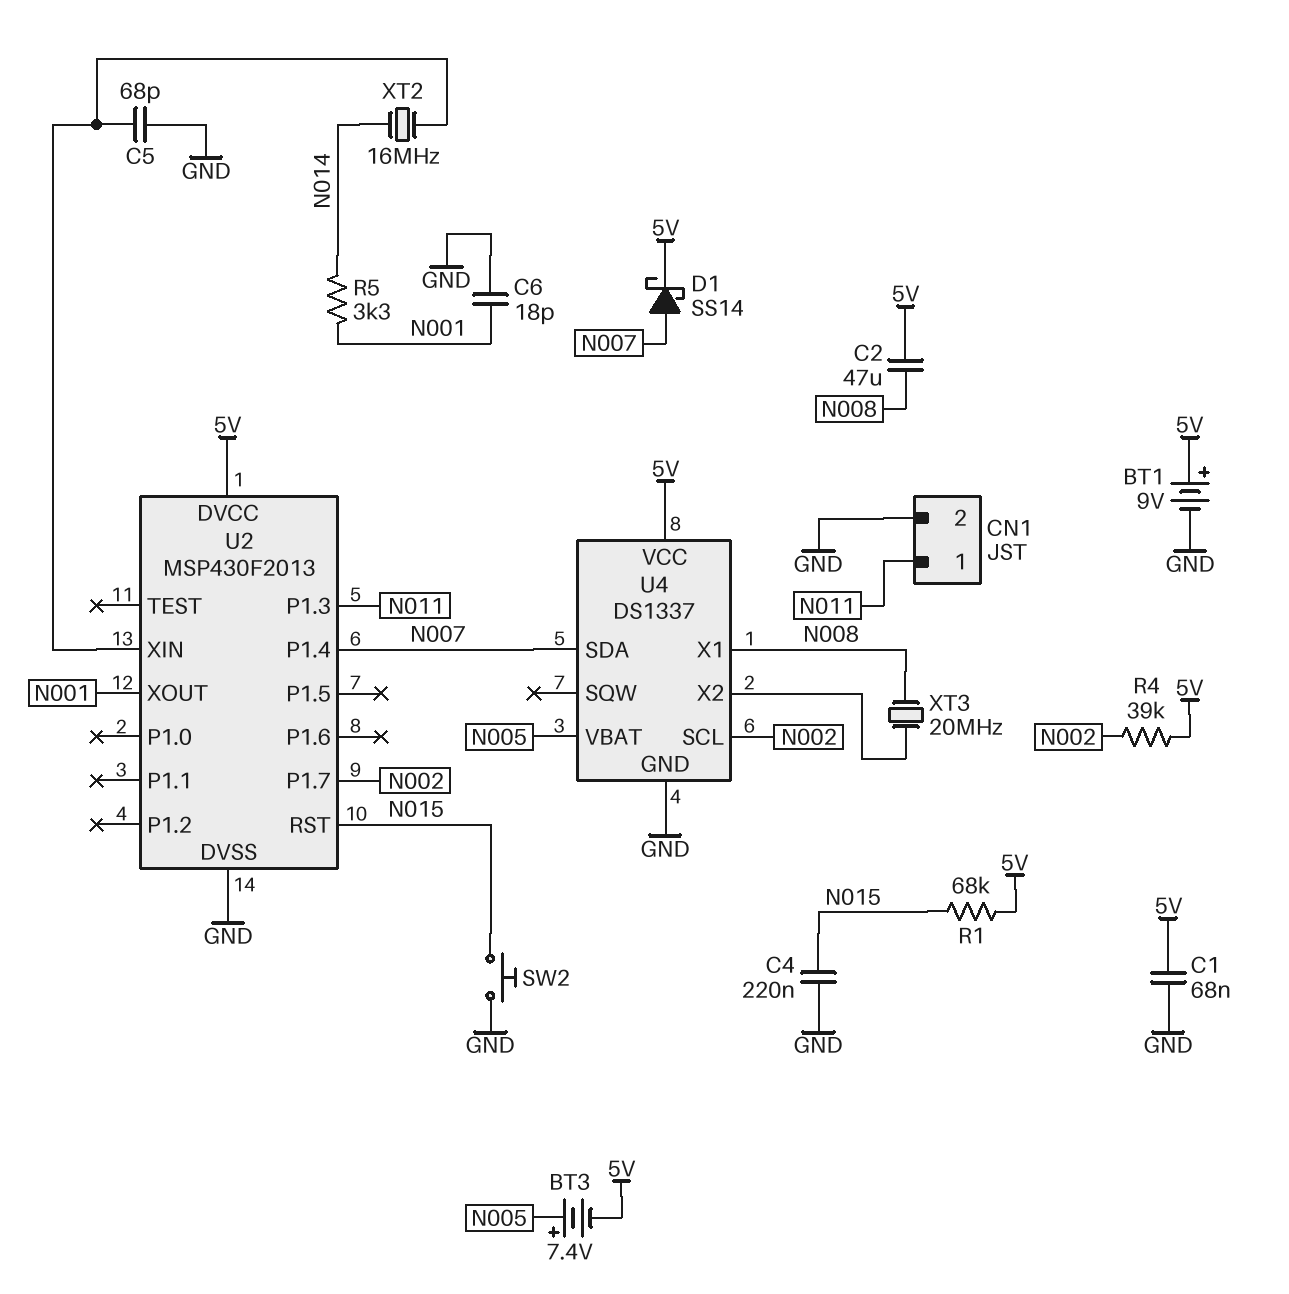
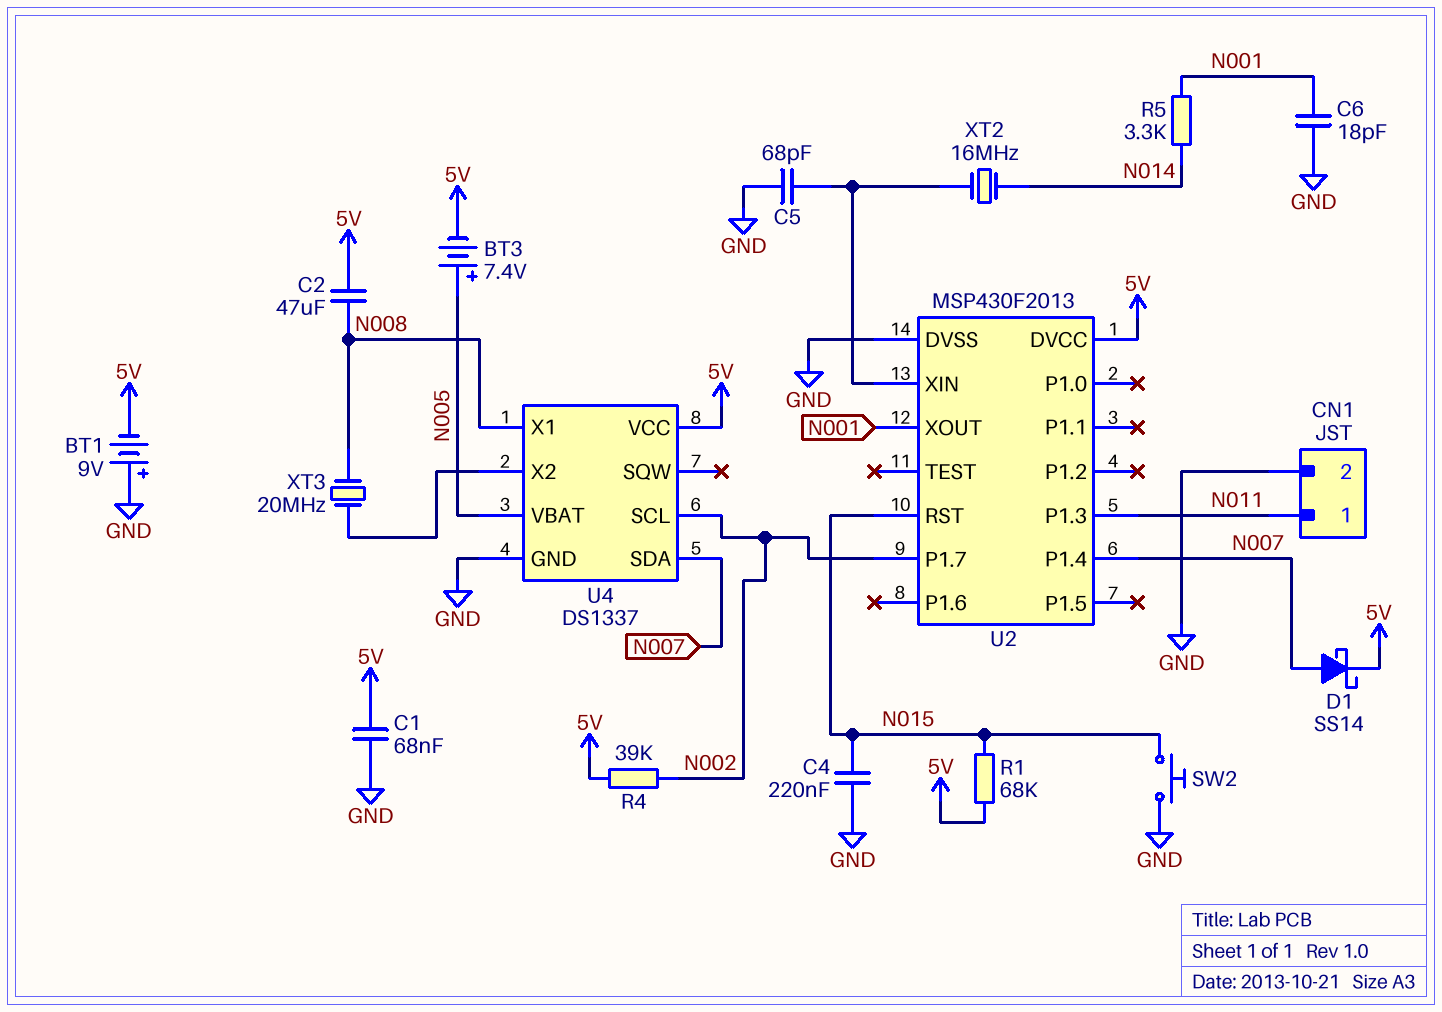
BT1: 9V (plus 5V, minus GND) -> 9V (plus GND, minus 5V)

